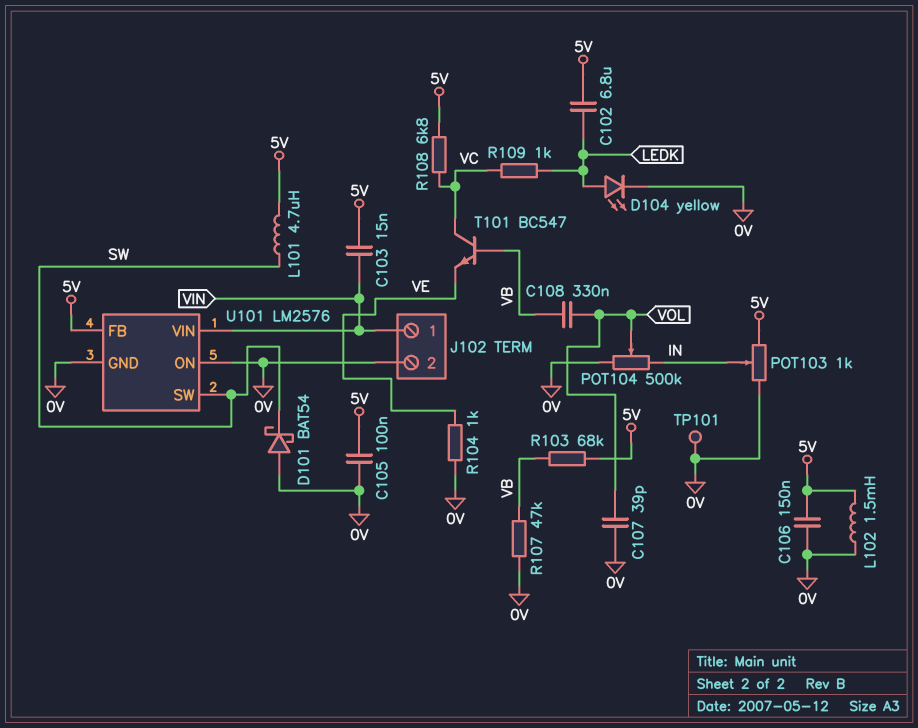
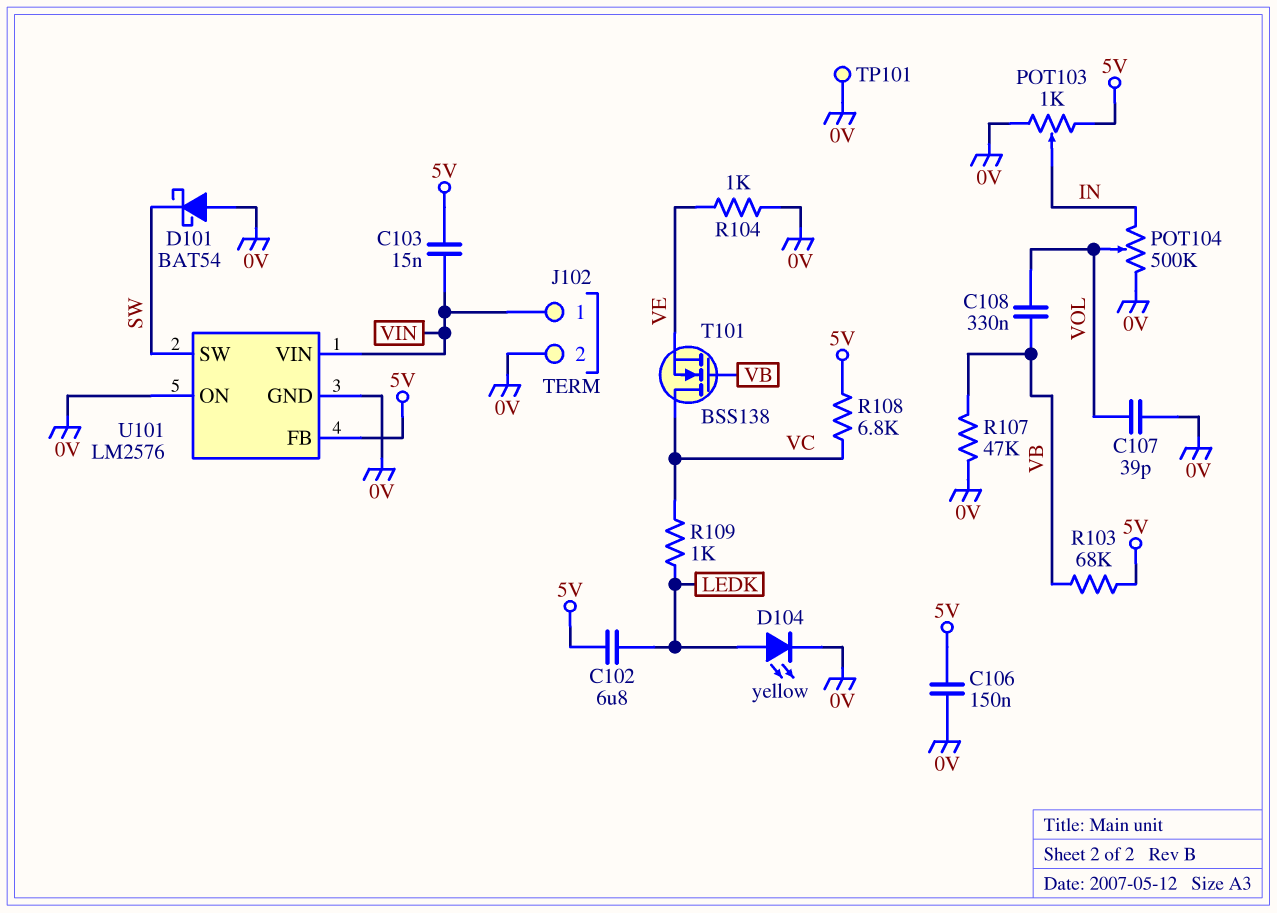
C105: 100nF (0V, 5V) -> none
L101: 4.7uH (5V, SW) -> none
L102: 1.5mH (0V, 5V) -> none
T101: NPN BC547 (B VB, C VC, E VE) -> NMOS BSS138 (G VB, D VC, S VE)

